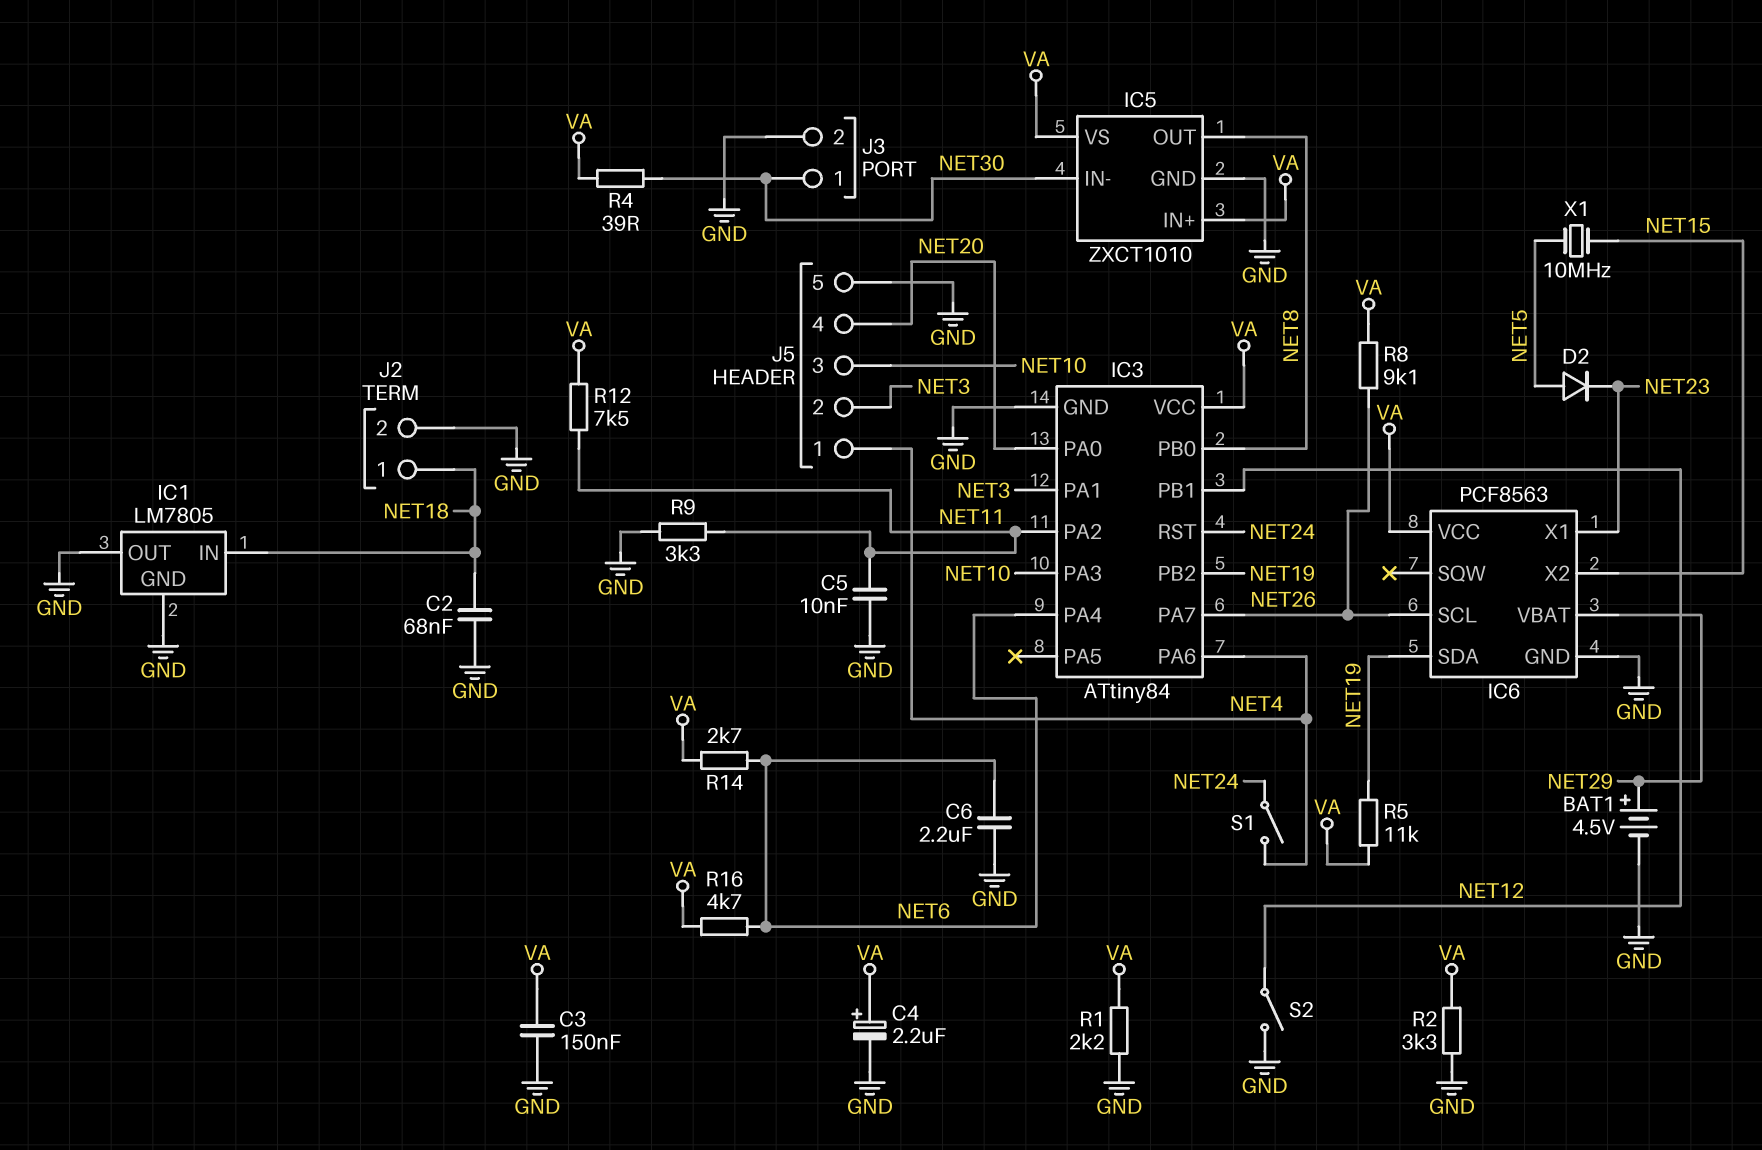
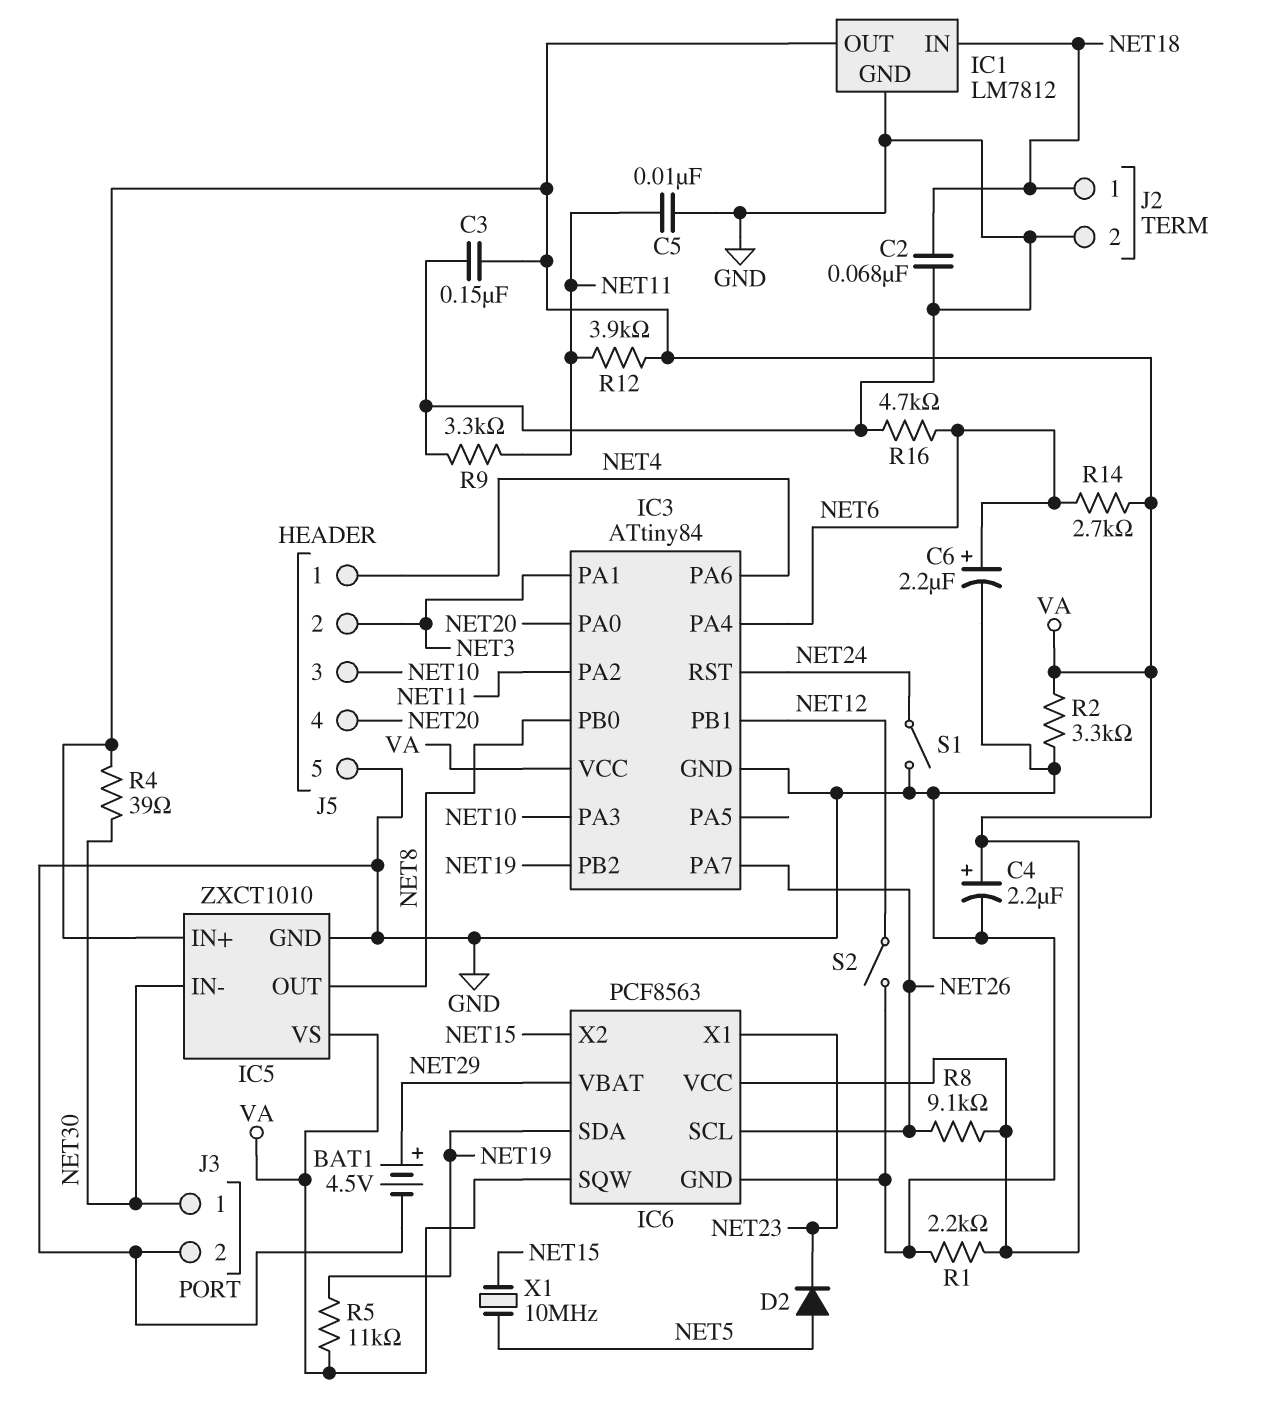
C6: 2.2uF (GND, NET6) -> 2.2uF (plus NET6, minus GND)
IC1: LM7805 -> LM7812
IC1 pin OUT: GND -> VA
IC6 pin SQW: none -> VA
R12: 7.5k (NET11, VA) -> 3.9k (NET11, VA)
R16: 4.7k (NET6, VA) -> 4.7k (GND, NET6)
S1: switch (NET4, NET24) -> switch (GND, NET24)

